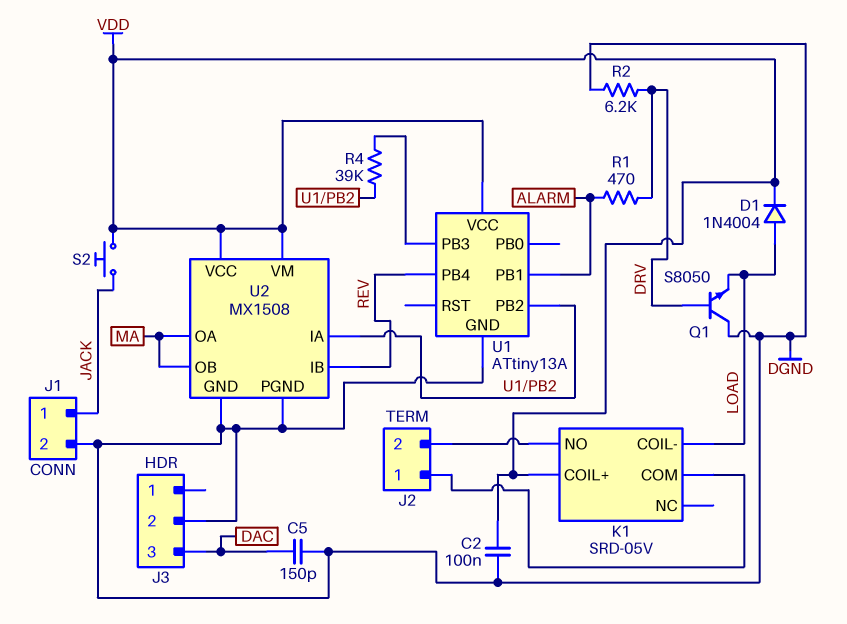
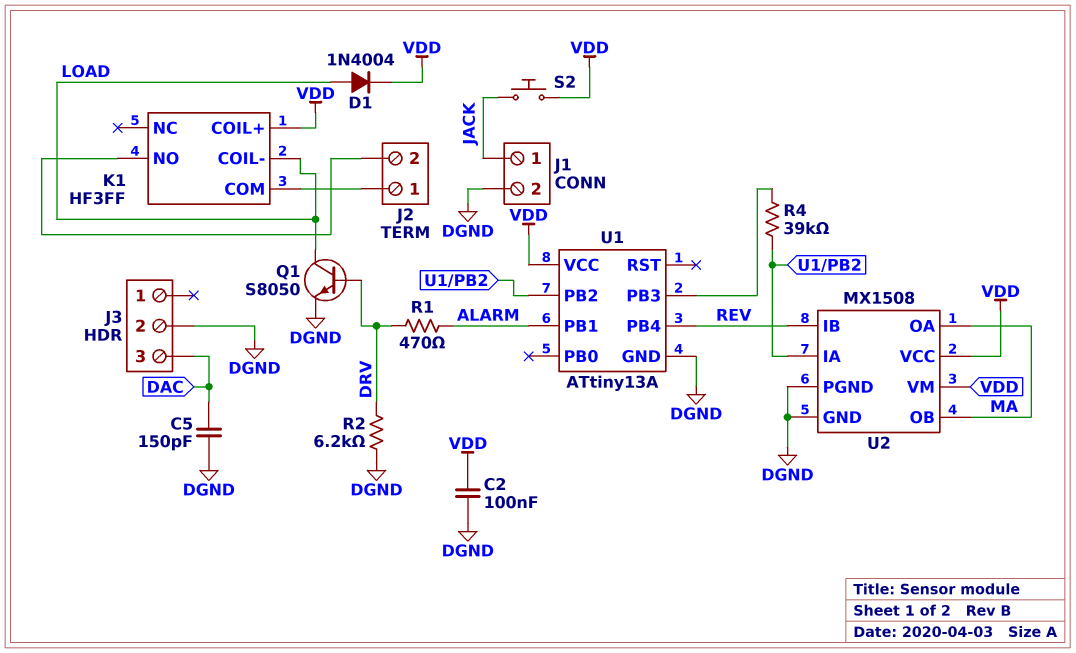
K1: SRD-05V -> HF3FF
Q1: NPN S8050 (B DRV, C DGND, E LOAD) -> NPN S8050 (B DRV, C LOAD, E DGND)

